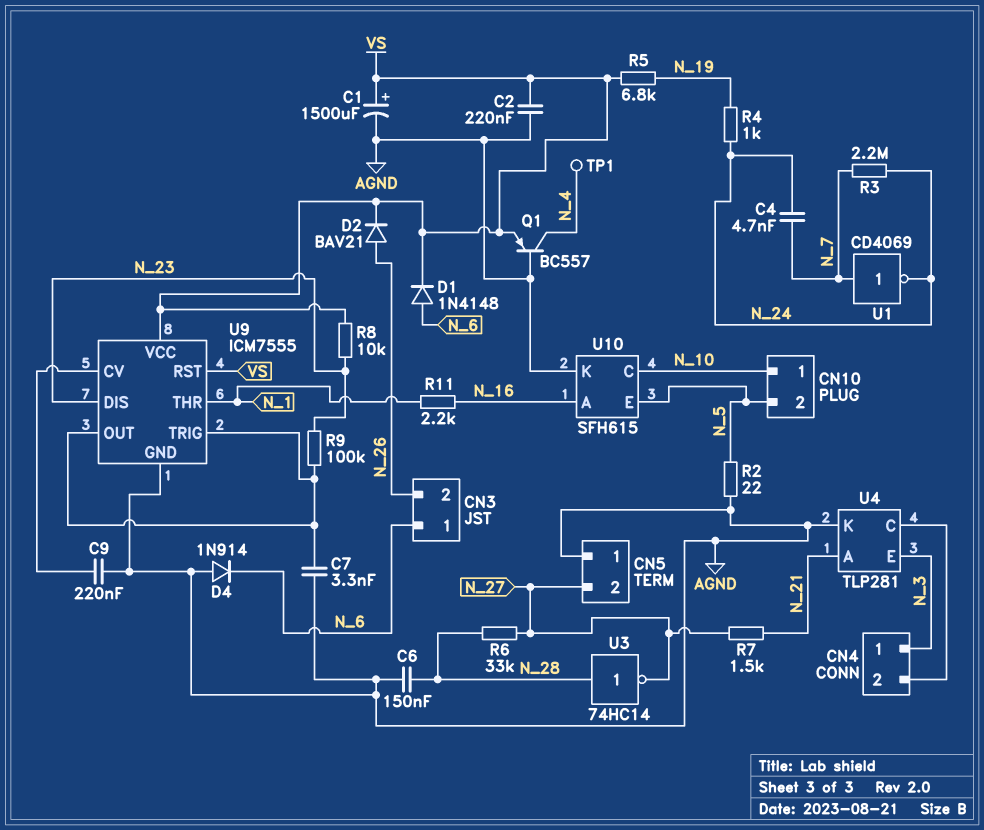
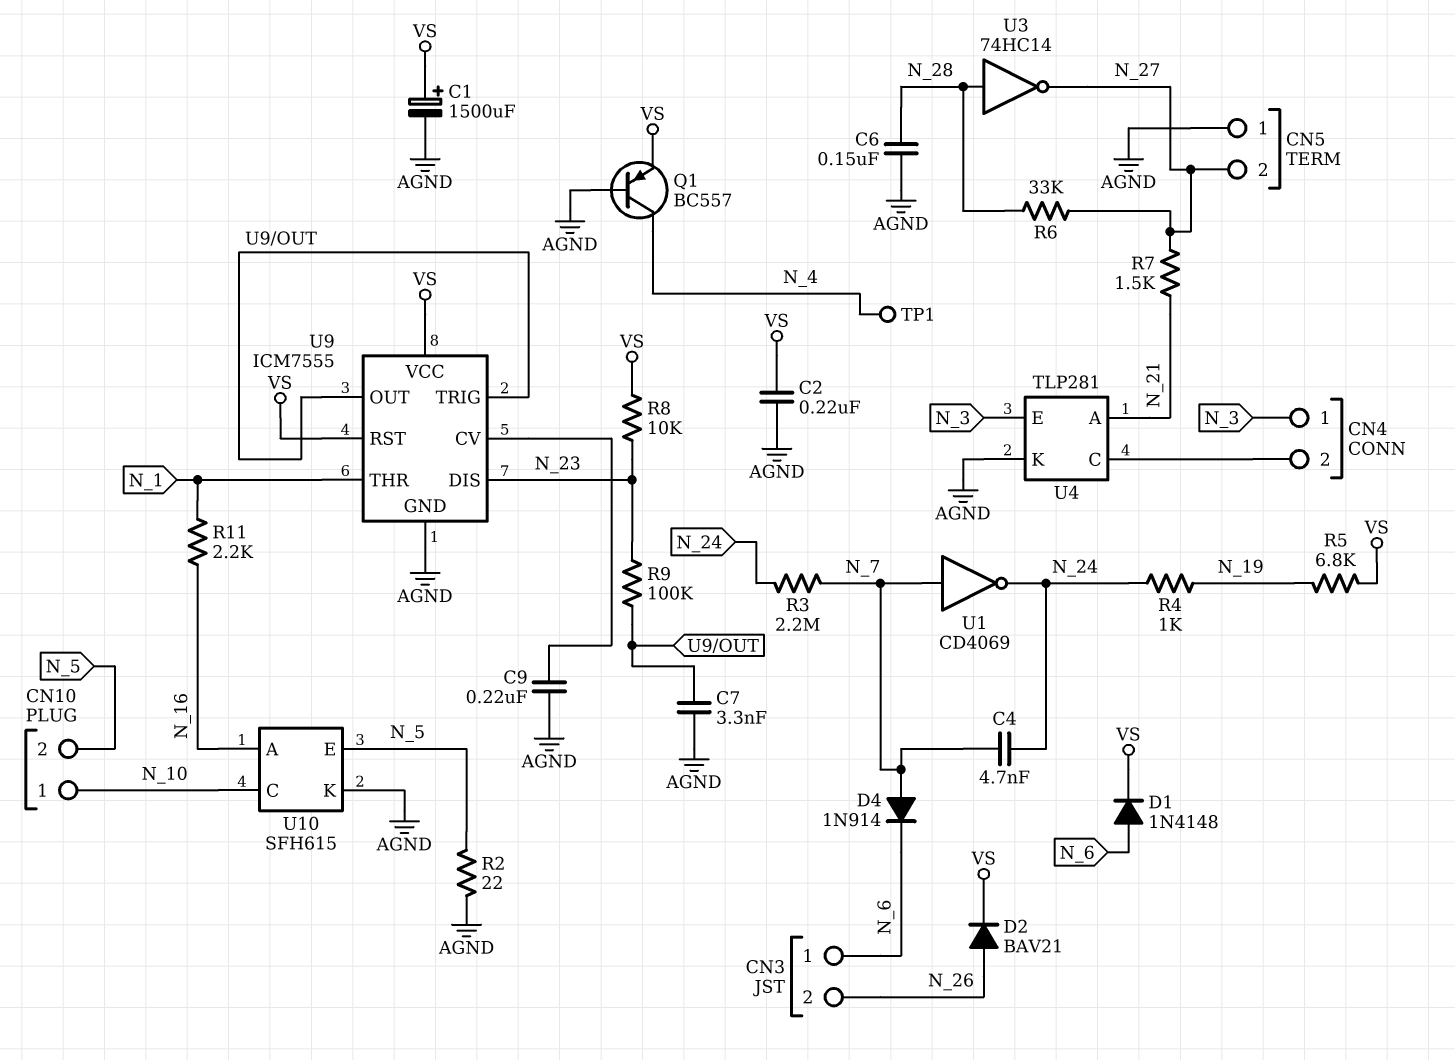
D4: diode 1N914 (A AGND, K N_6) -> diode 1N914 (A N_7, K N_6)

